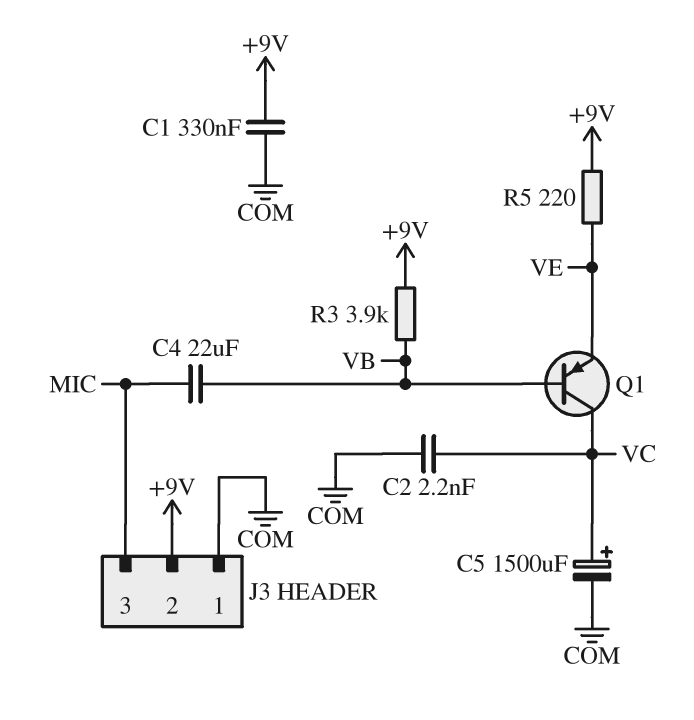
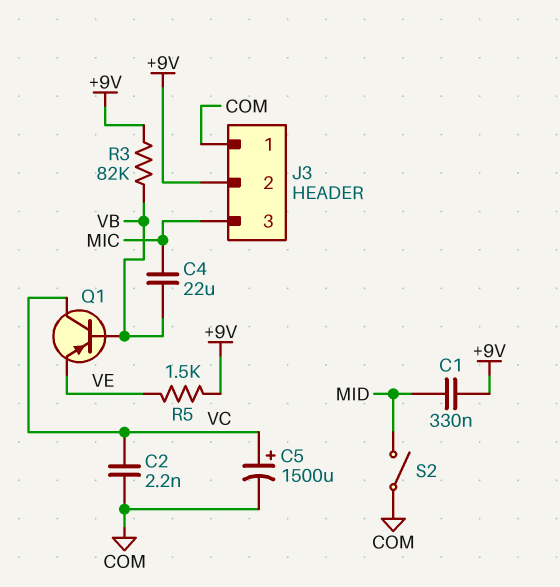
C1: 330nF (+9V, COM) -> 330nF (+9V, MID)
R3: 3.9k (+9V, VB) -> 82k (+9V, VB)
R5: 220 (+9V, VE) -> 1.5k (+9V, VE)
S2: none -> switch (COM, MID)

